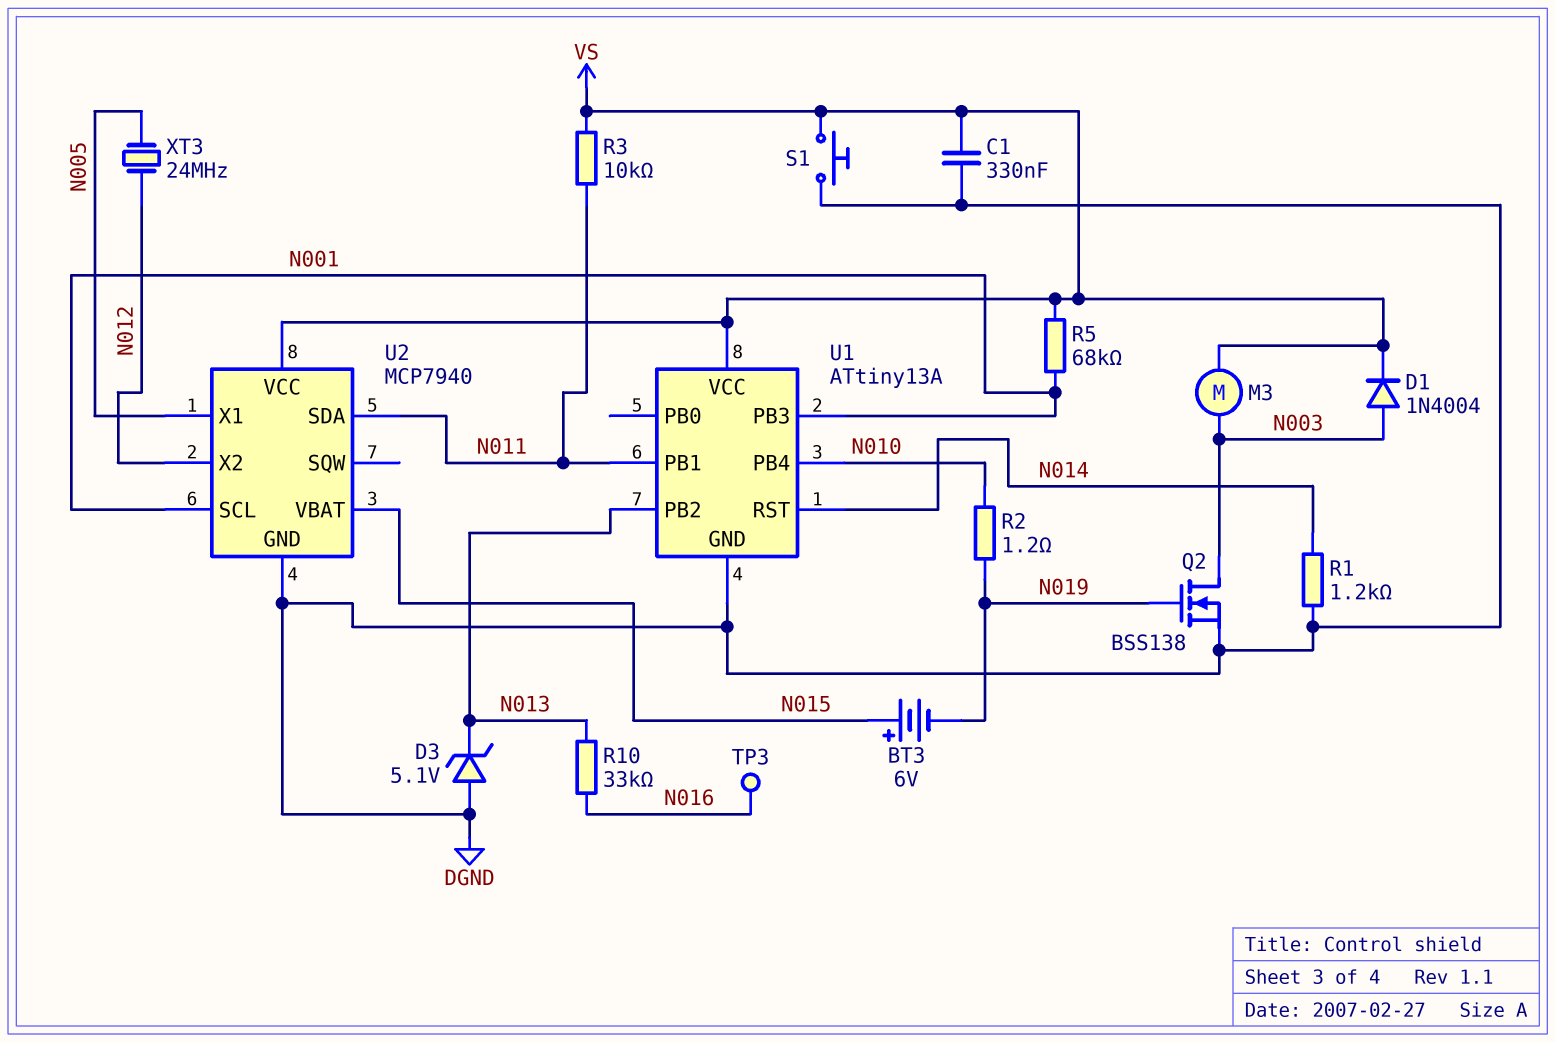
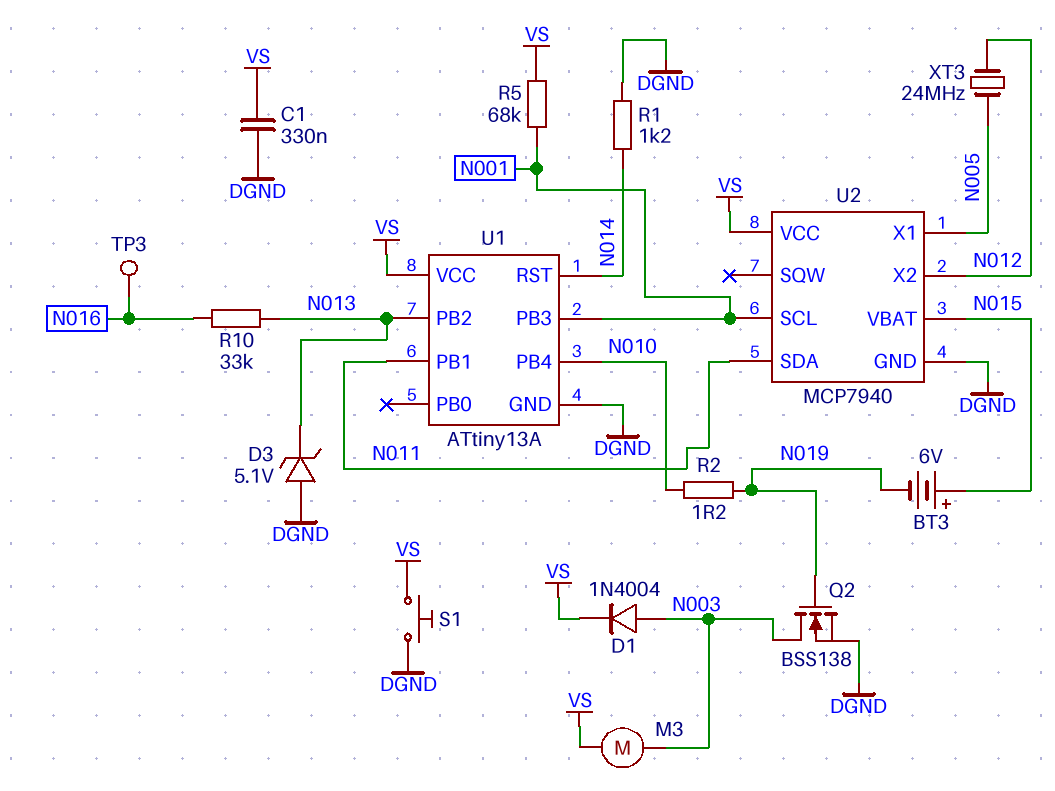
R3: 10k (N011, VS) -> none

